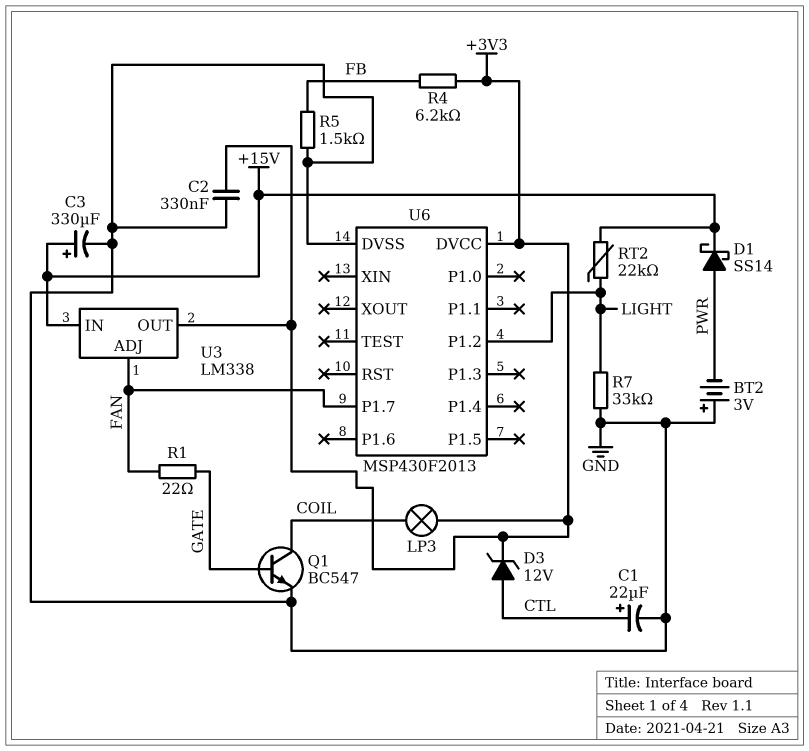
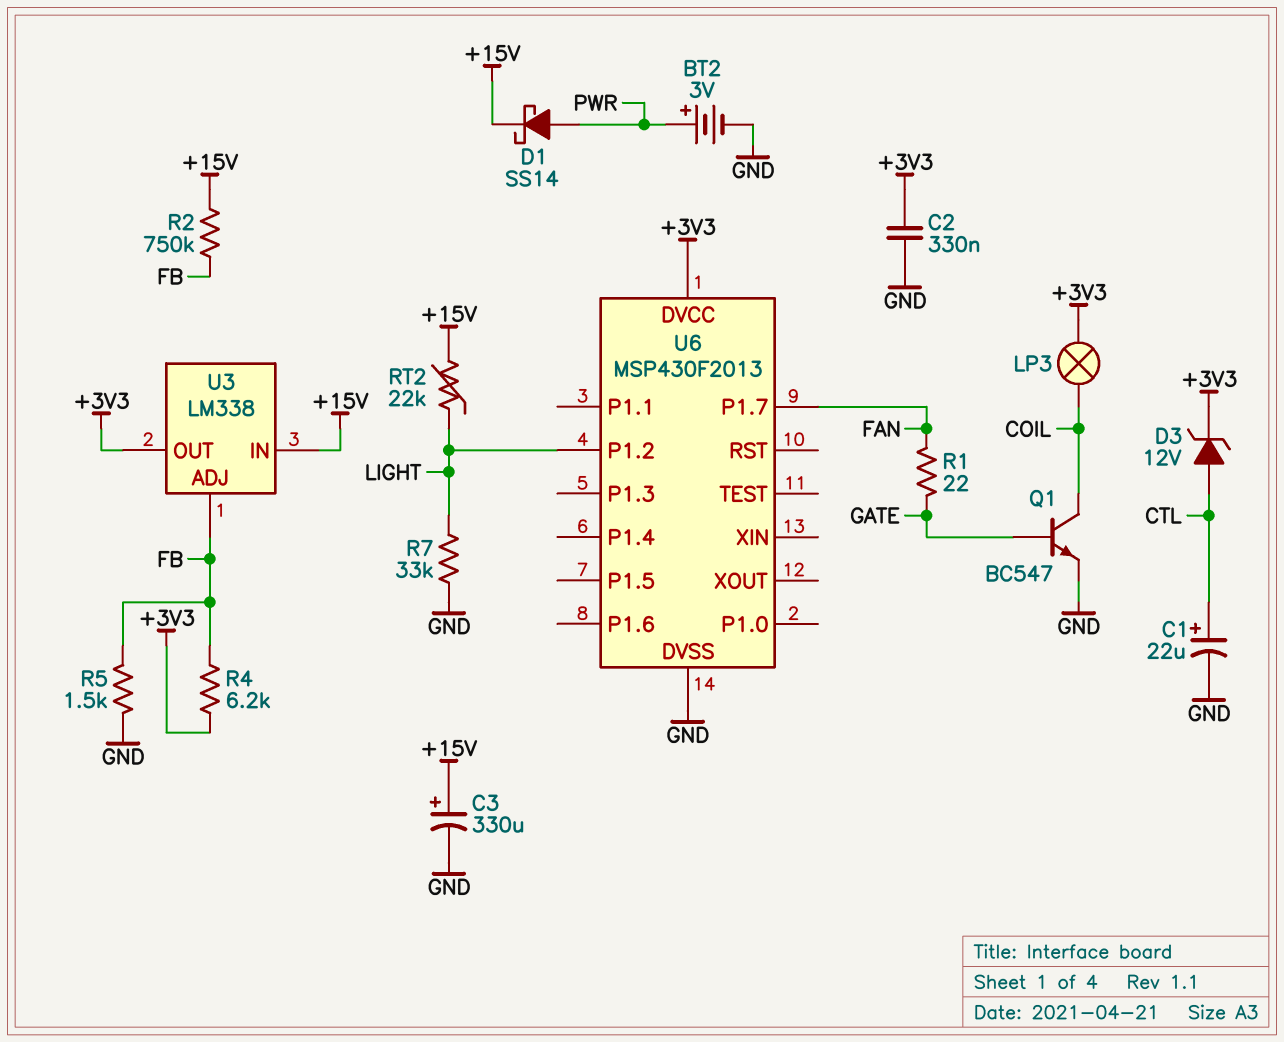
BT2: 3V (plus GND, minus PWR) -> 3V (plus PWR, minus GND)
R2: none -> 750k (+15V, FB)
U3 pin ADJ: FAN -> FB

